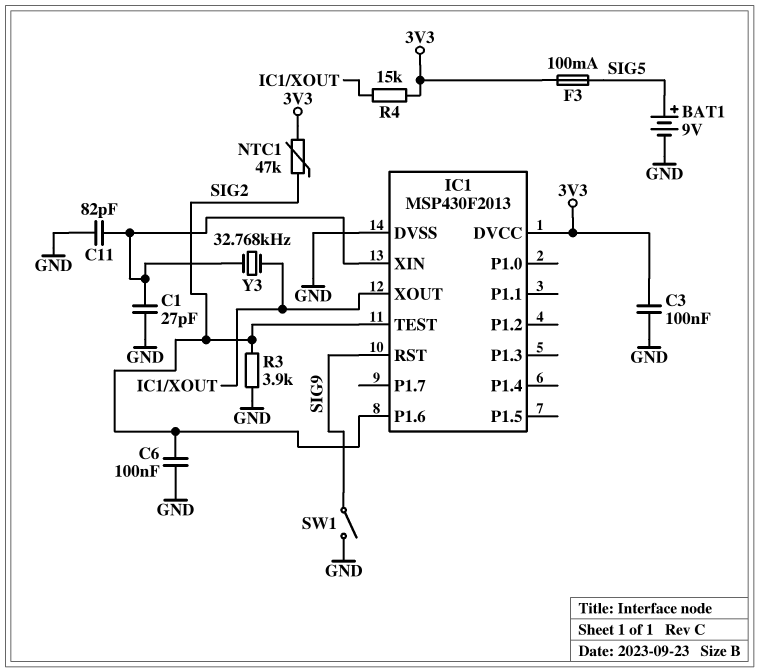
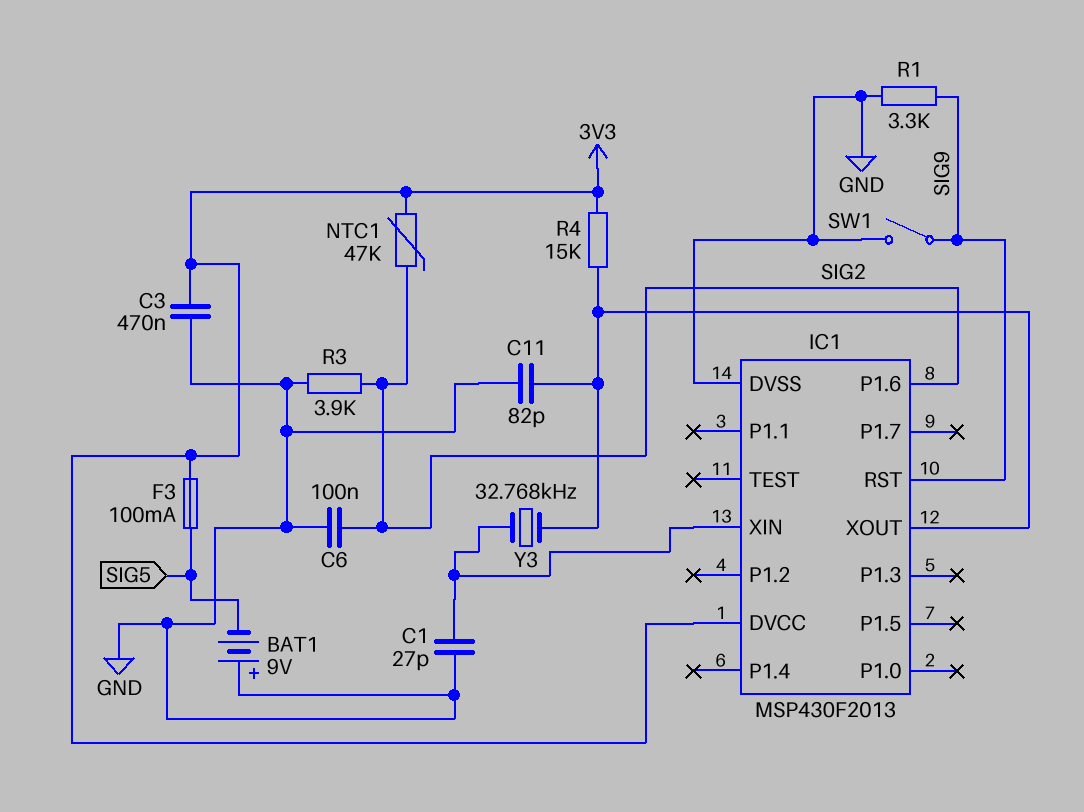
BAT1: 9V (plus SIG5, minus GND) -> 9V (plus GND, minus SIG5)
C3: 100nF (3V3, GND) -> 470nF (3V3, GND)
C11: 82pF (GND, IC1/XIN) -> 82pF (GND, IC1/XOUT)
IC1 pin TEST: SIG2 -> none
R1: none -> 3.3k (GND, SIG9)

